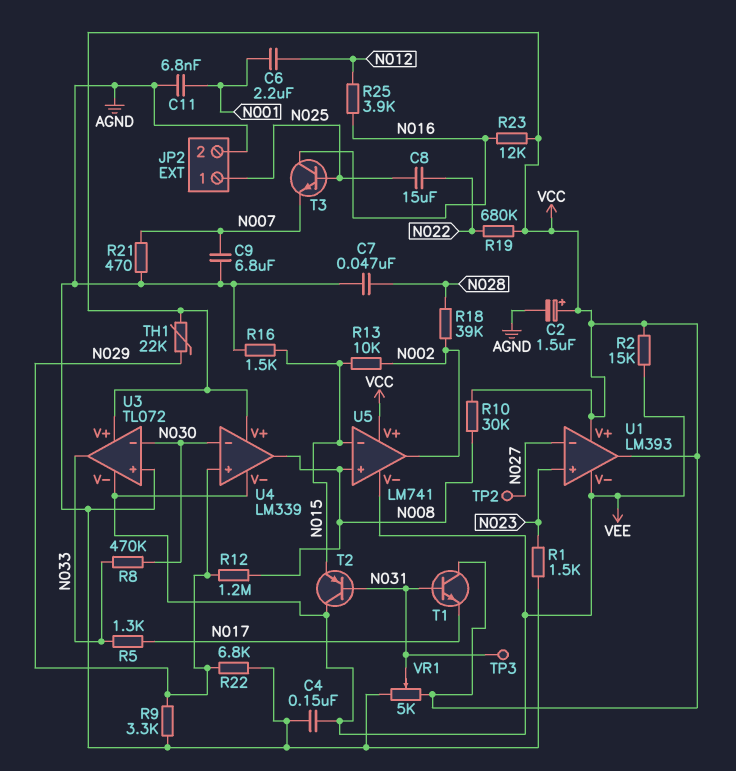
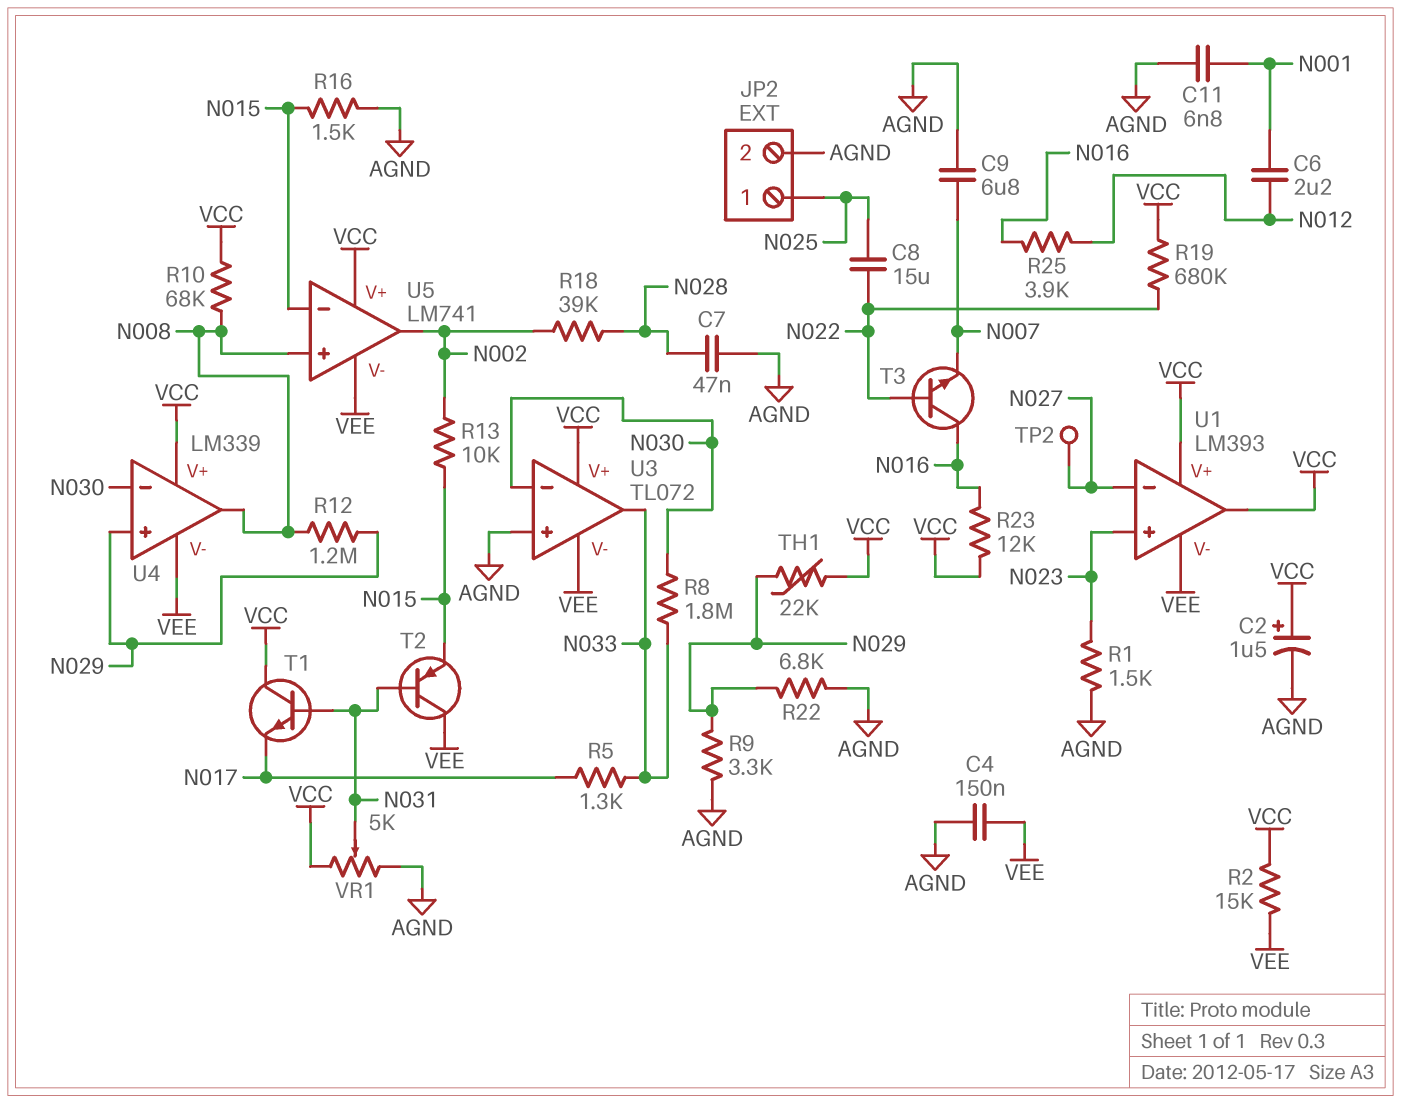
R8: 470k (N030, N033) -> 1.8M (N030, N033)
R10: 30k (N008, VCC) -> 68k (N008, VCC)
R21: 470 (AGND, N007) -> none
T3: NPN (B N025, C N016, E N007) -> NPN (B N022, C N016, E N007)
TP3: test point (N031) -> none

